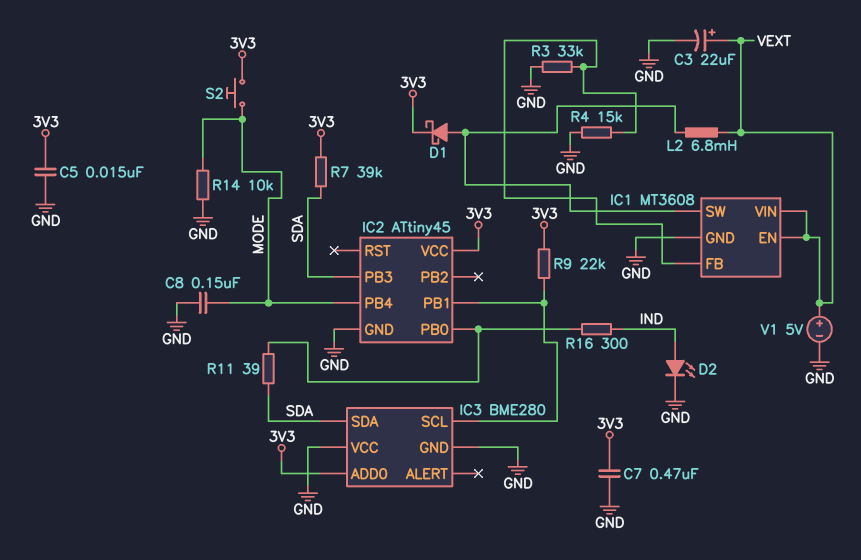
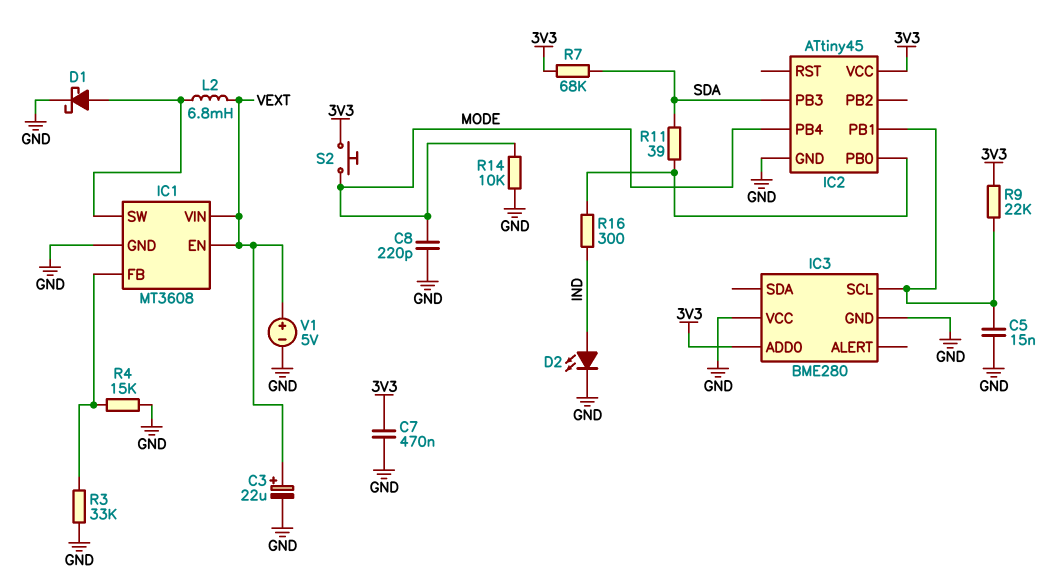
C5: 15nF (3V3, GND) -> 15nF (GND, IC2/PB1)
C8: 150nF (GND, MODE) -> 220pF (GND, MODE)
D1: schottky (A IC1/SW, K 3V3) -> schottky (A IC1/SW, K GND)
IC3 pin SDA: SDA -> none
R7: 39k (3V3, SDA) -> 68k (3V3, SDA)

